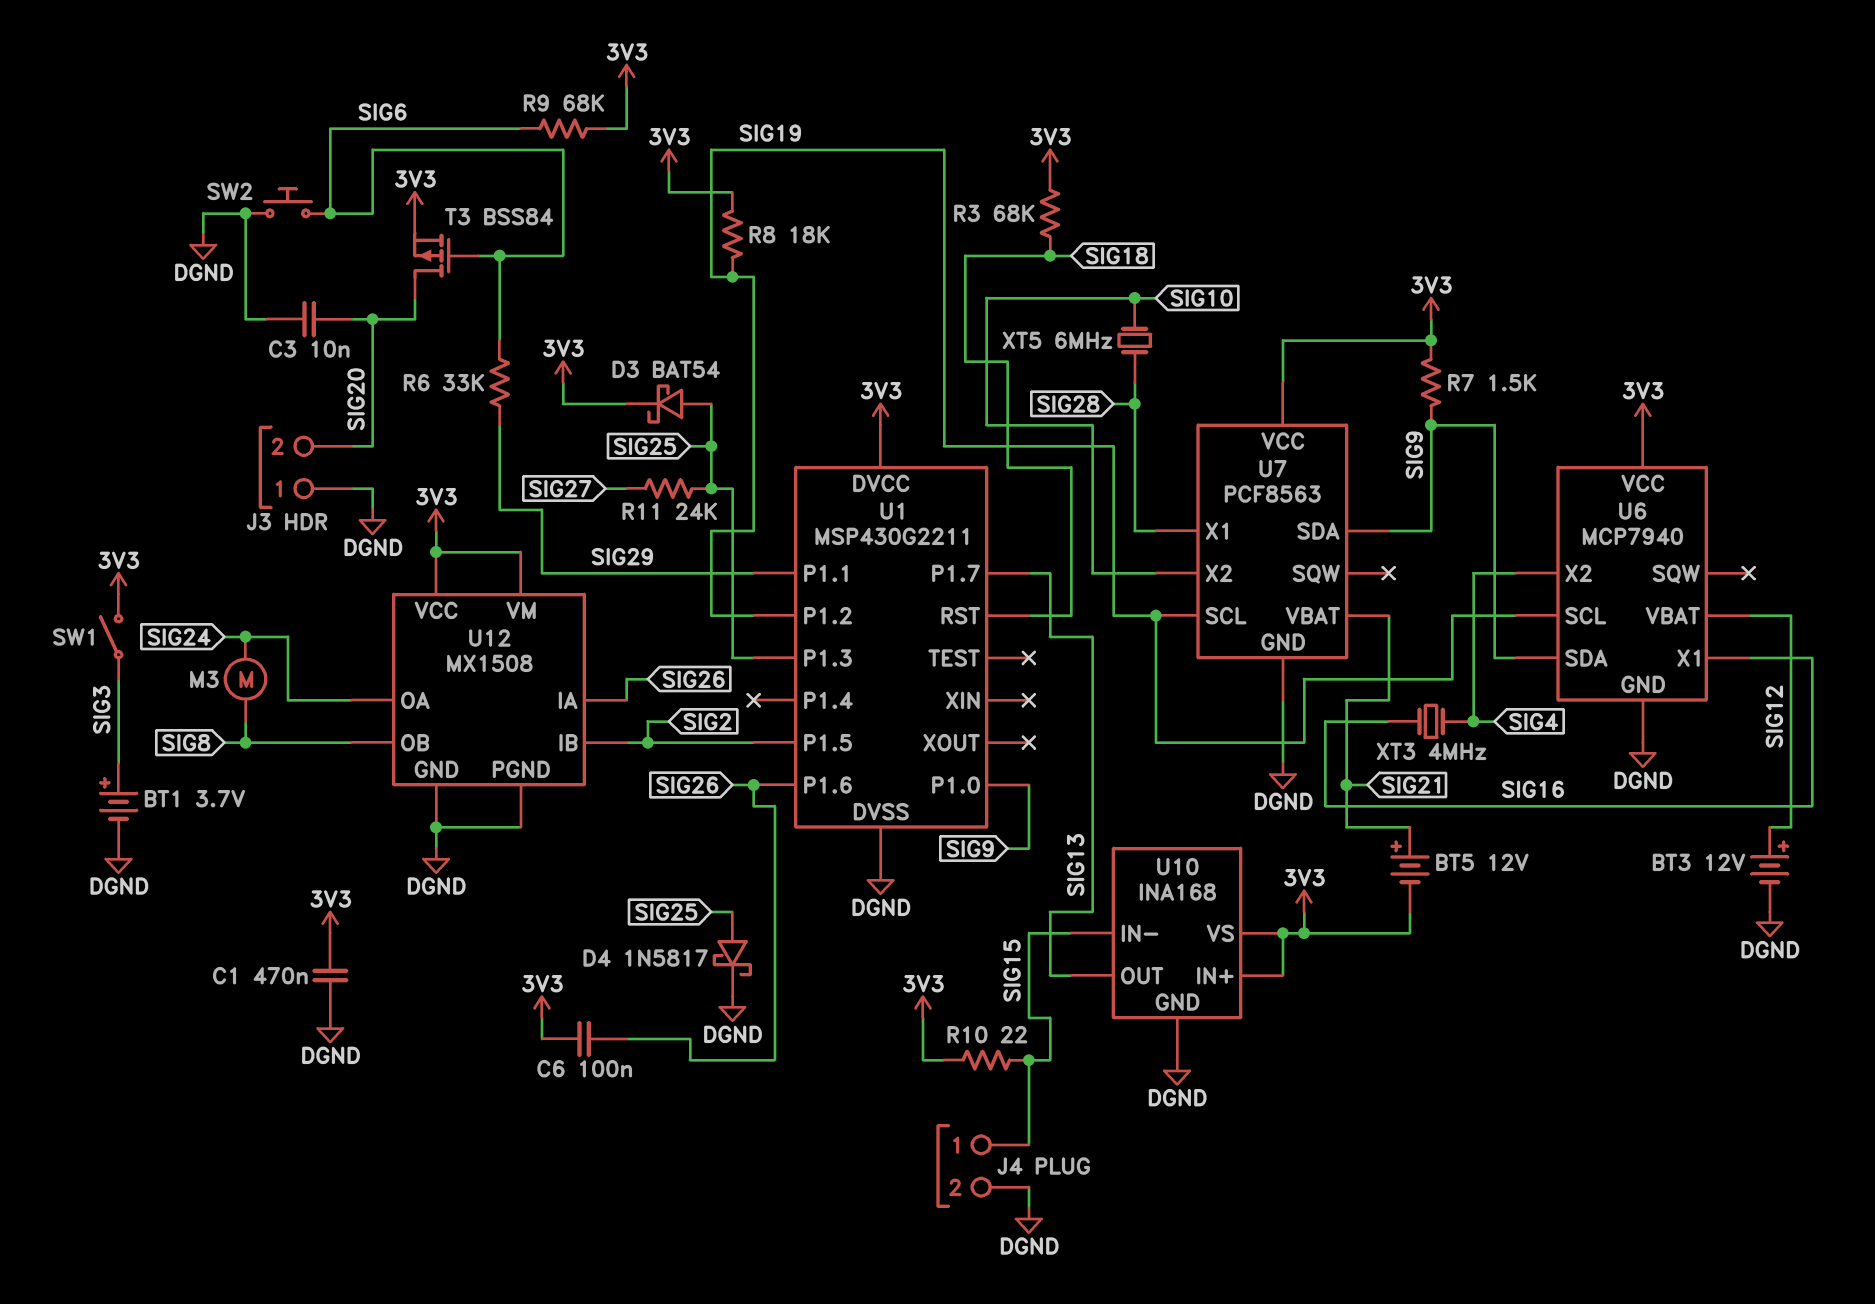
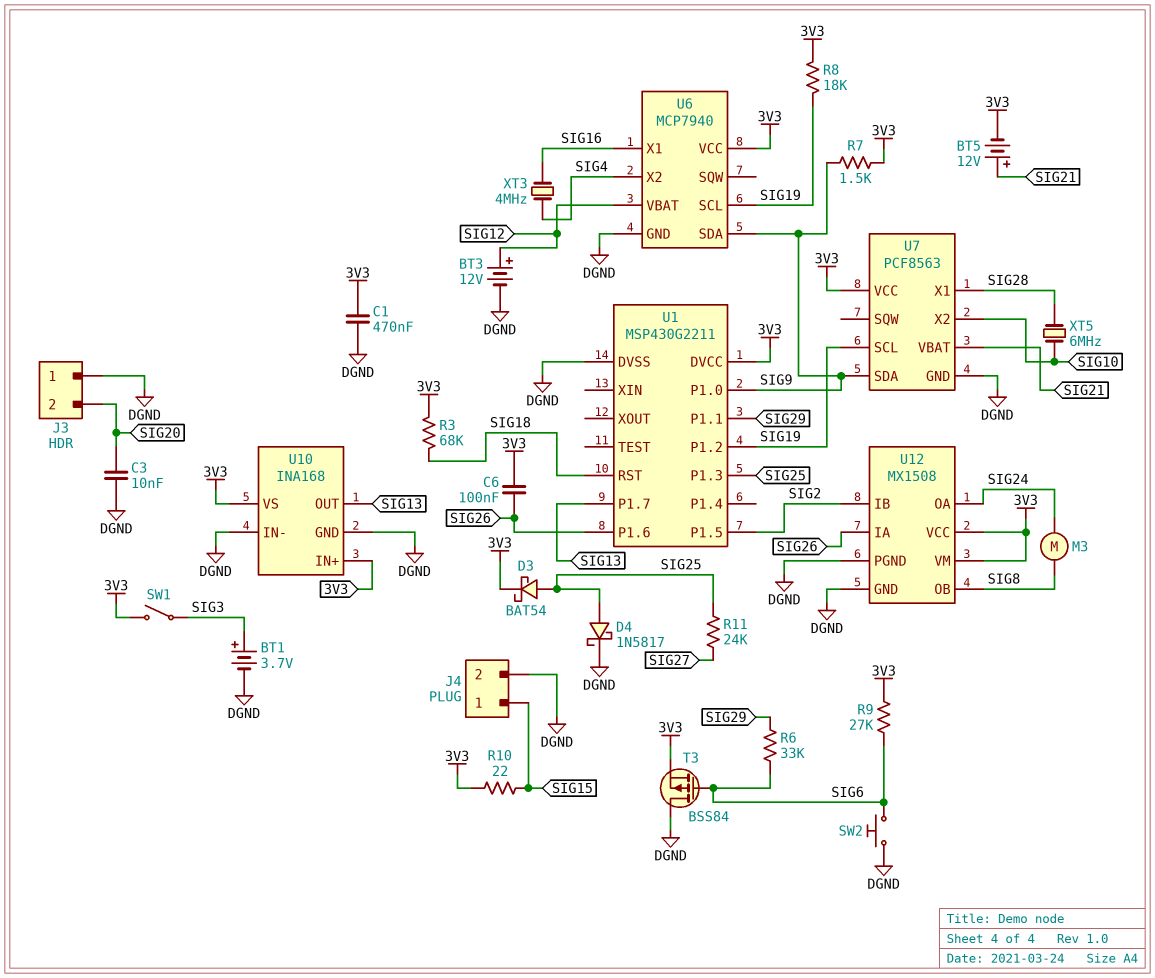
R9: 68k (3V3, SIG6) -> 27k (3V3, SIG6)
T3: PMOS BSS84 (G SIG6, D SIG20, S 3V3) -> PMOS BSS84 (G SIG6, D DGND, S 3V3)
U10 pin IN-: SIG15 -> DGND

